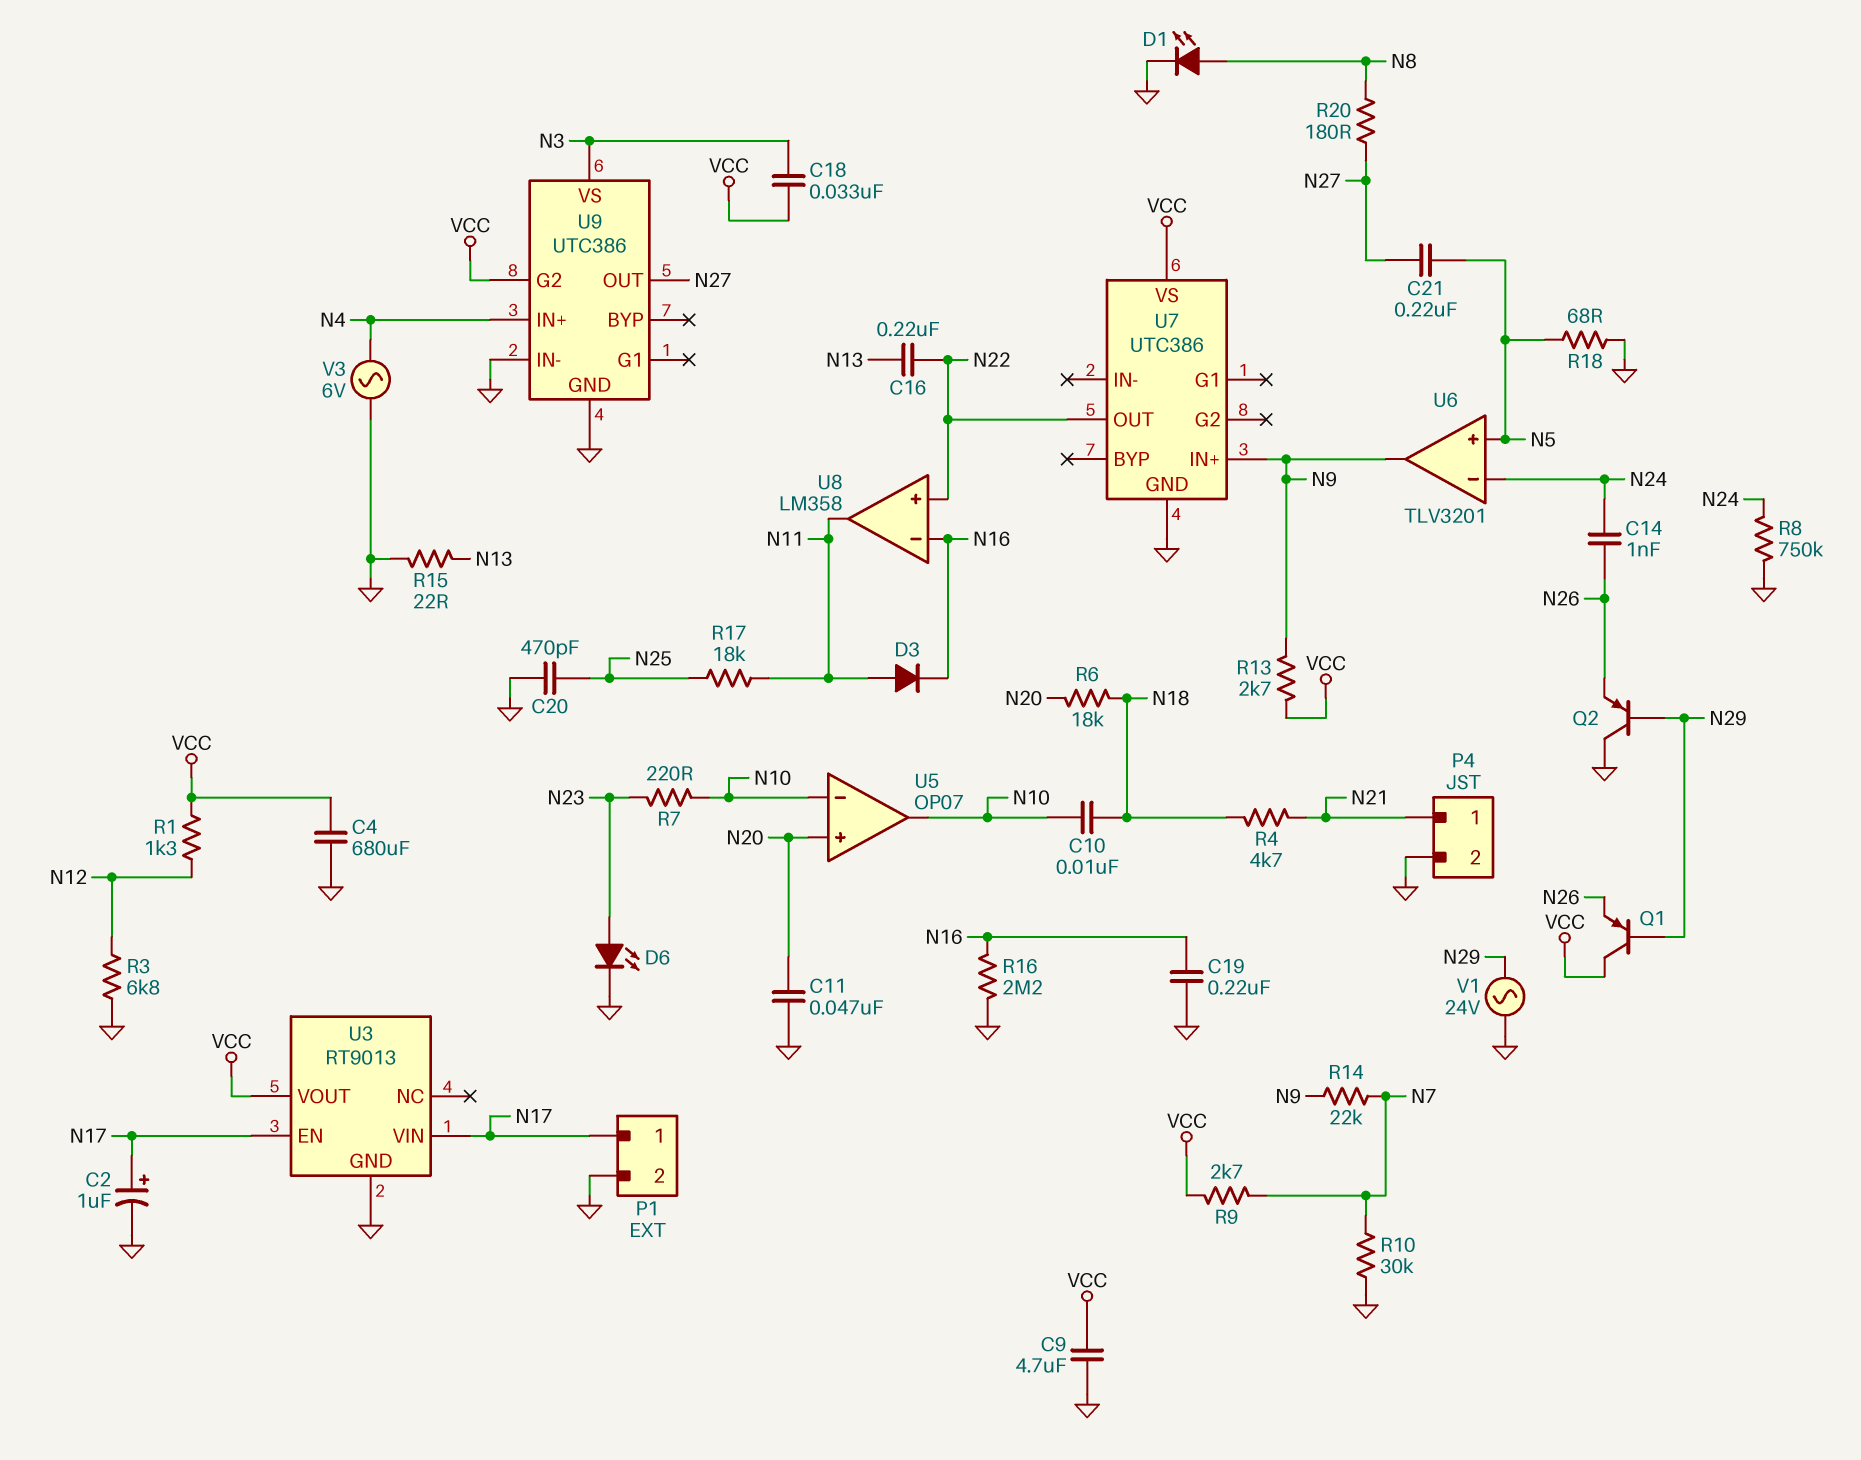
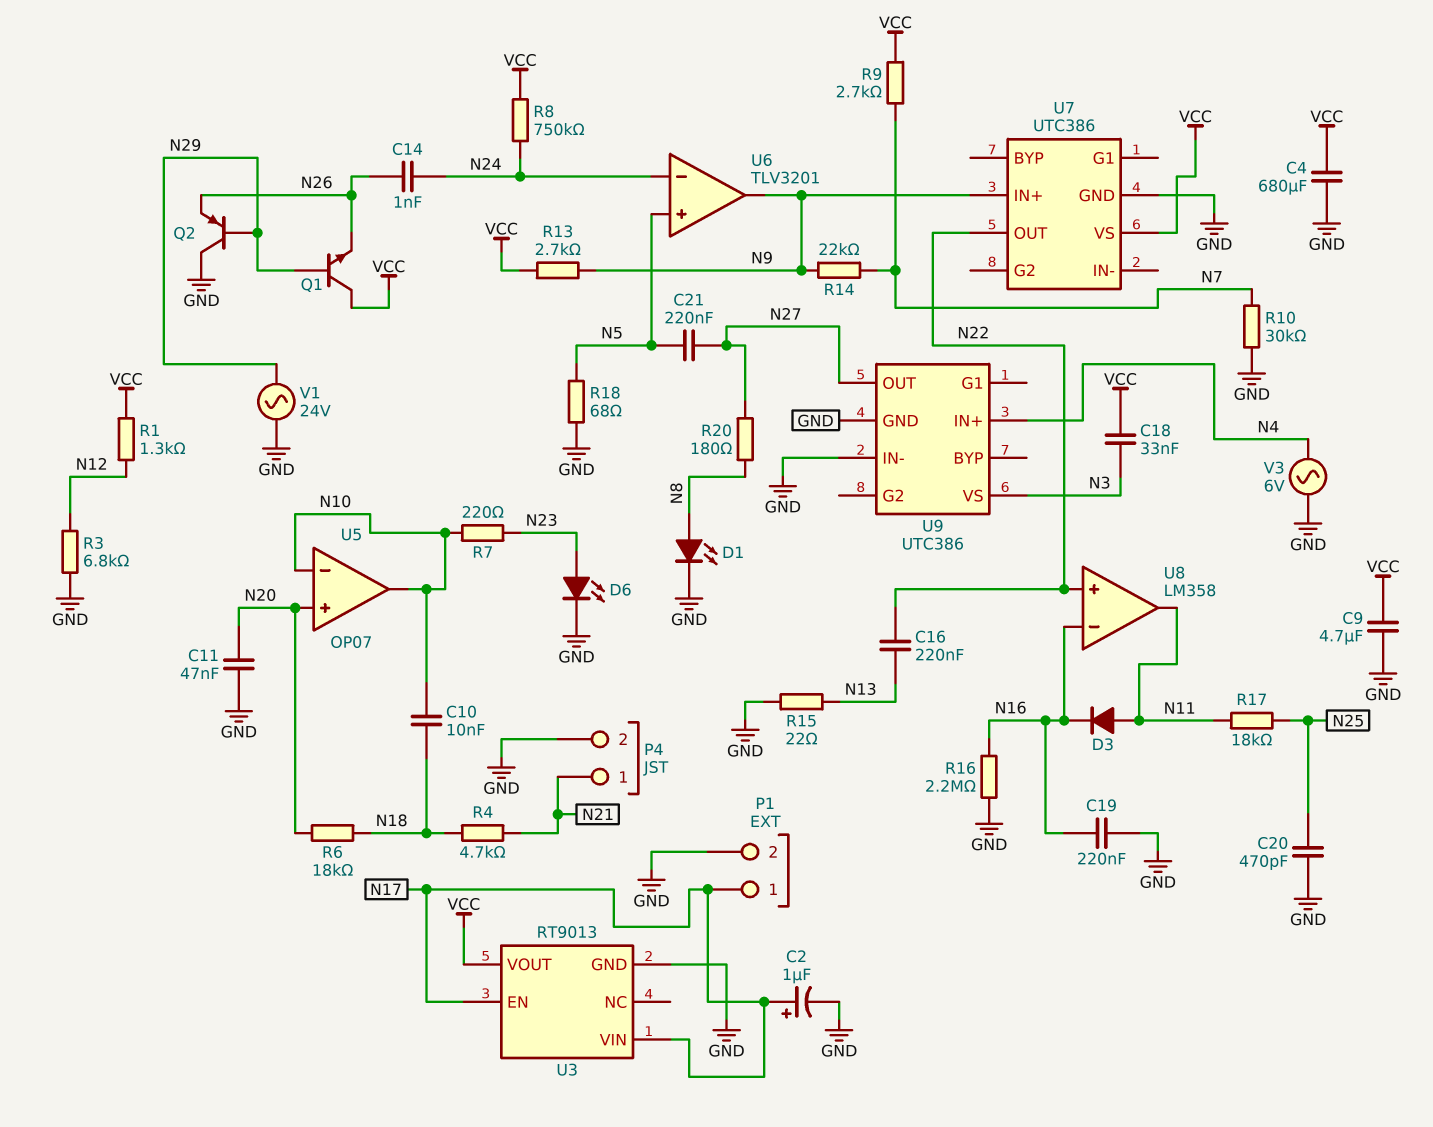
Q1: PNP (B N29, C VCC, E N26) -> NPN (B N29, C VCC, E N26)
R8: 750k (GND, N24) -> 750k (N24, VCC)
U9 pin G2: VCC -> none

